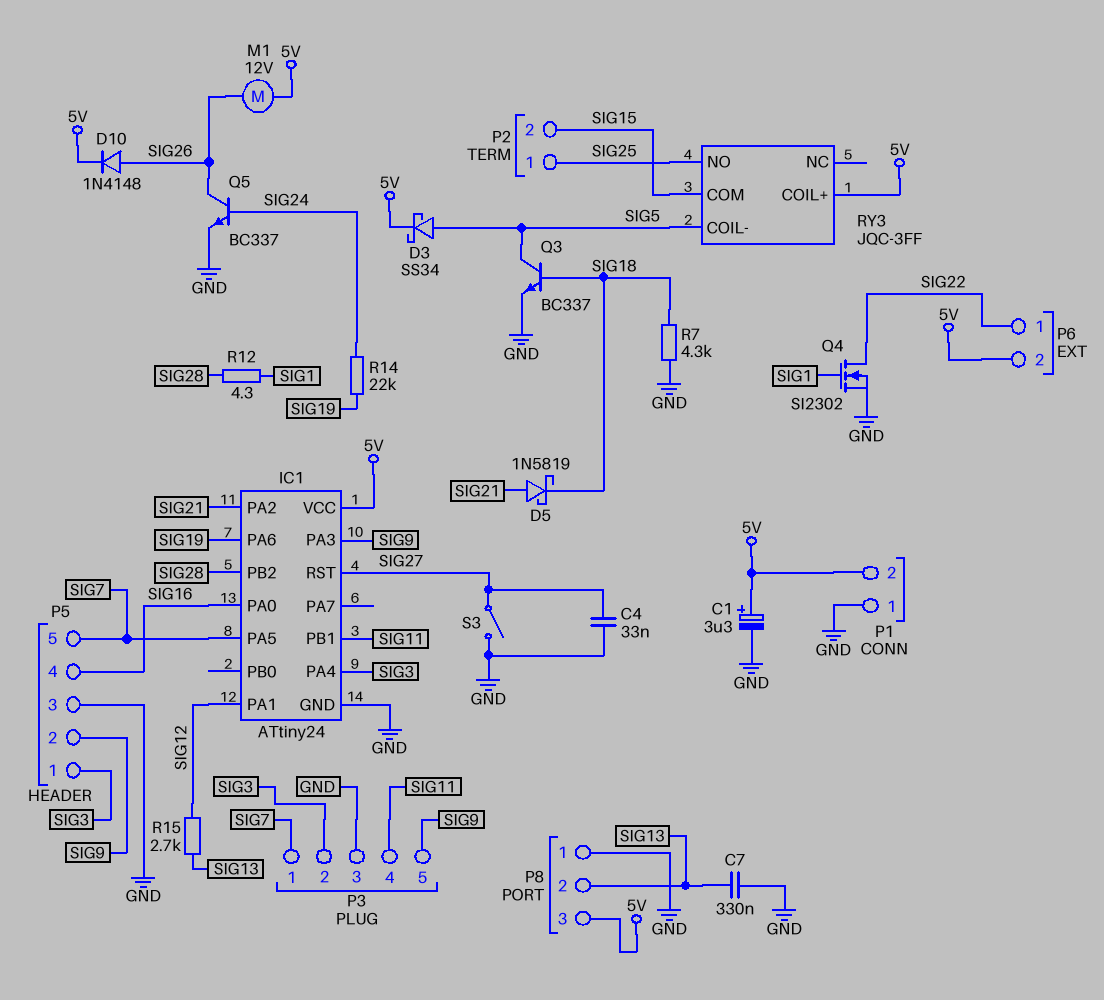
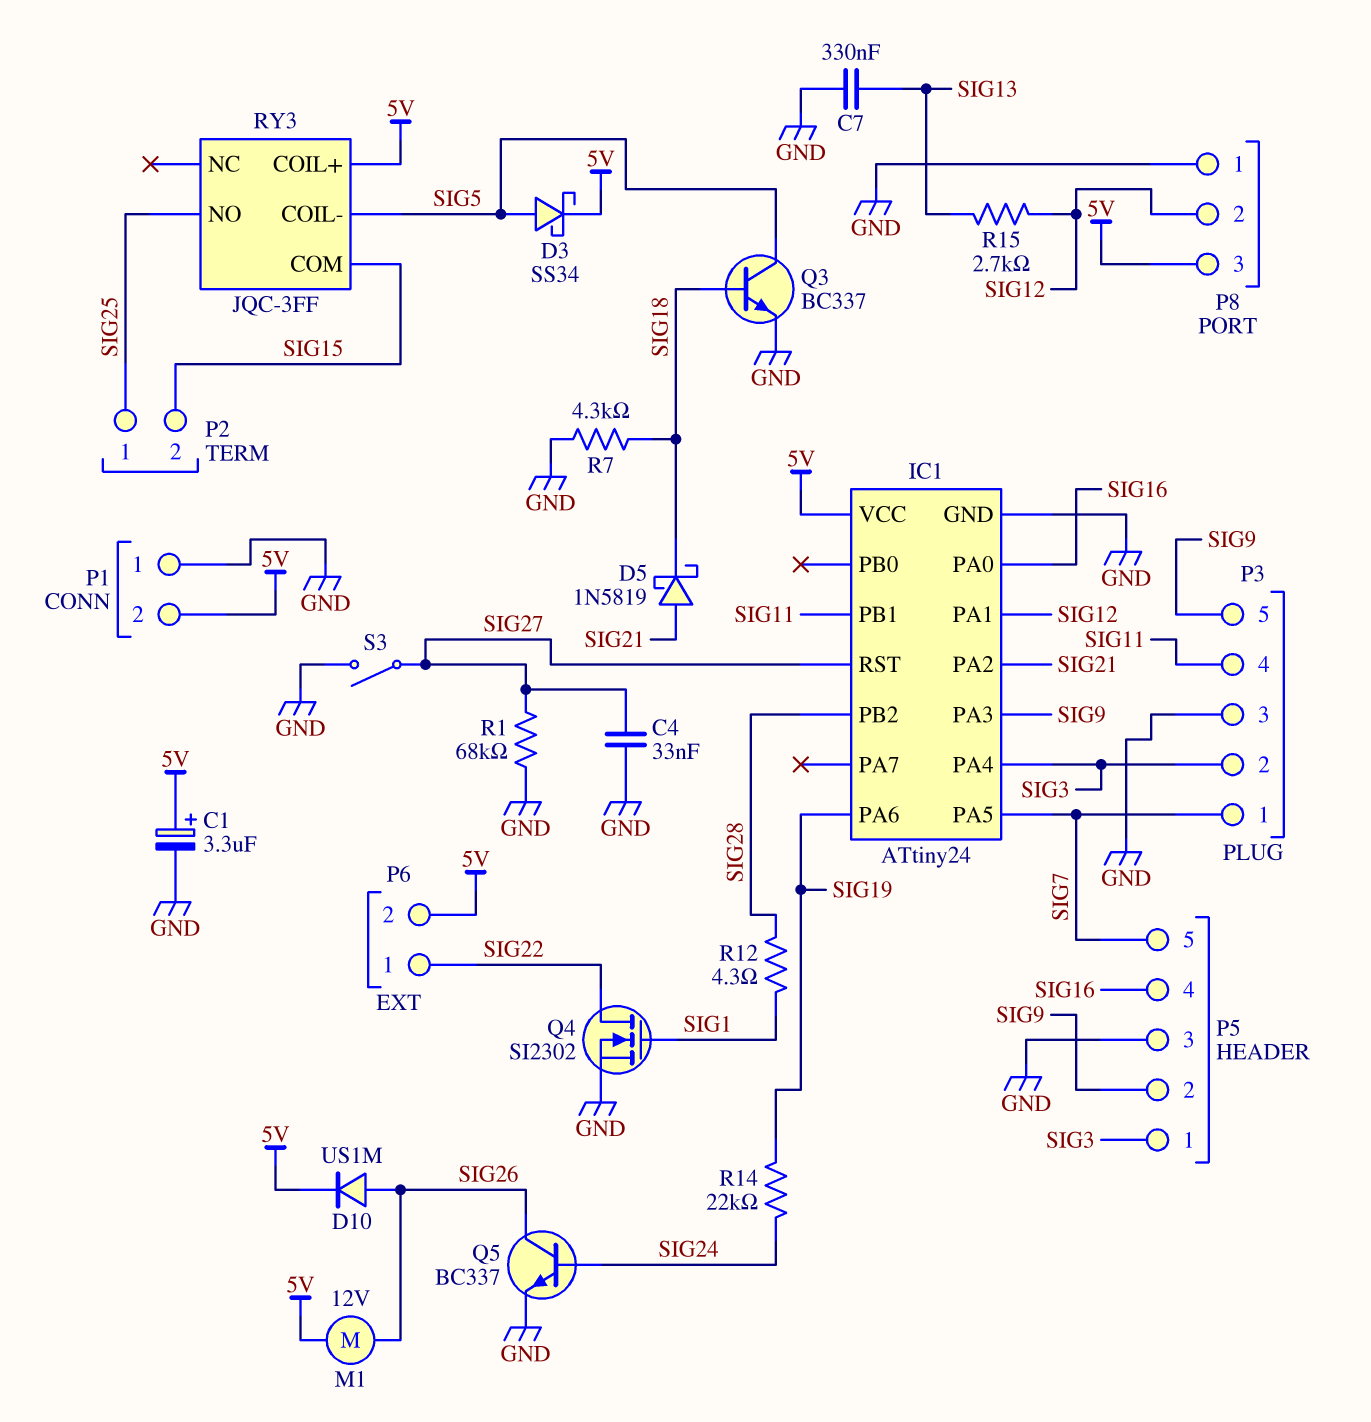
D10: diode 1N4148 (A SIG26, K 5V) -> diode US1M (A SIG26, K 5V)
P8 pin 2: SIG13 -> SIG12
R1: none -> 68k (GND, SIG27)

